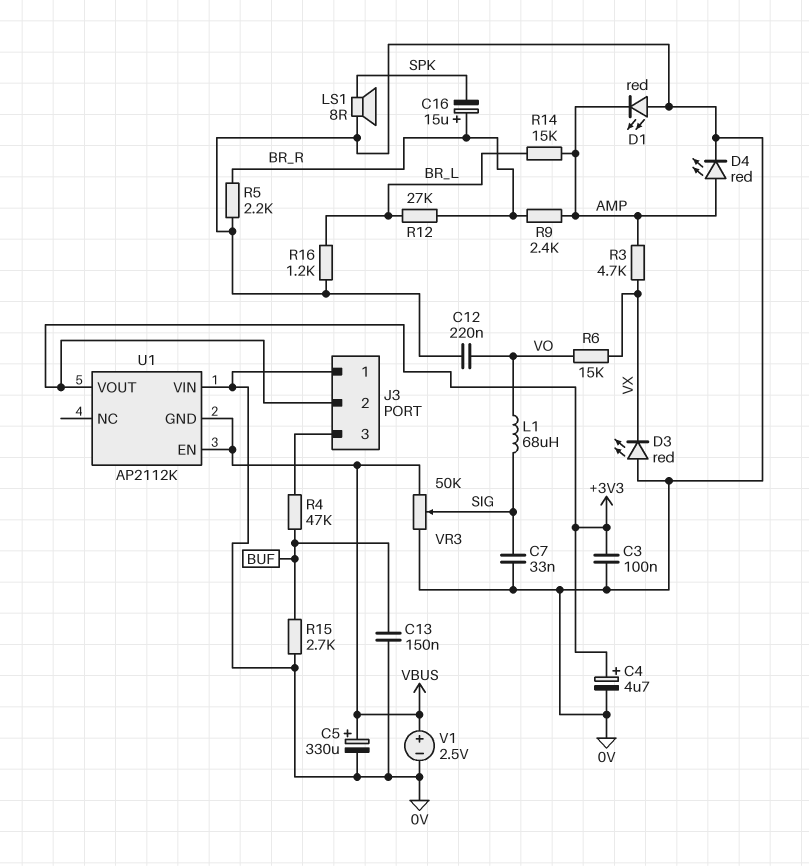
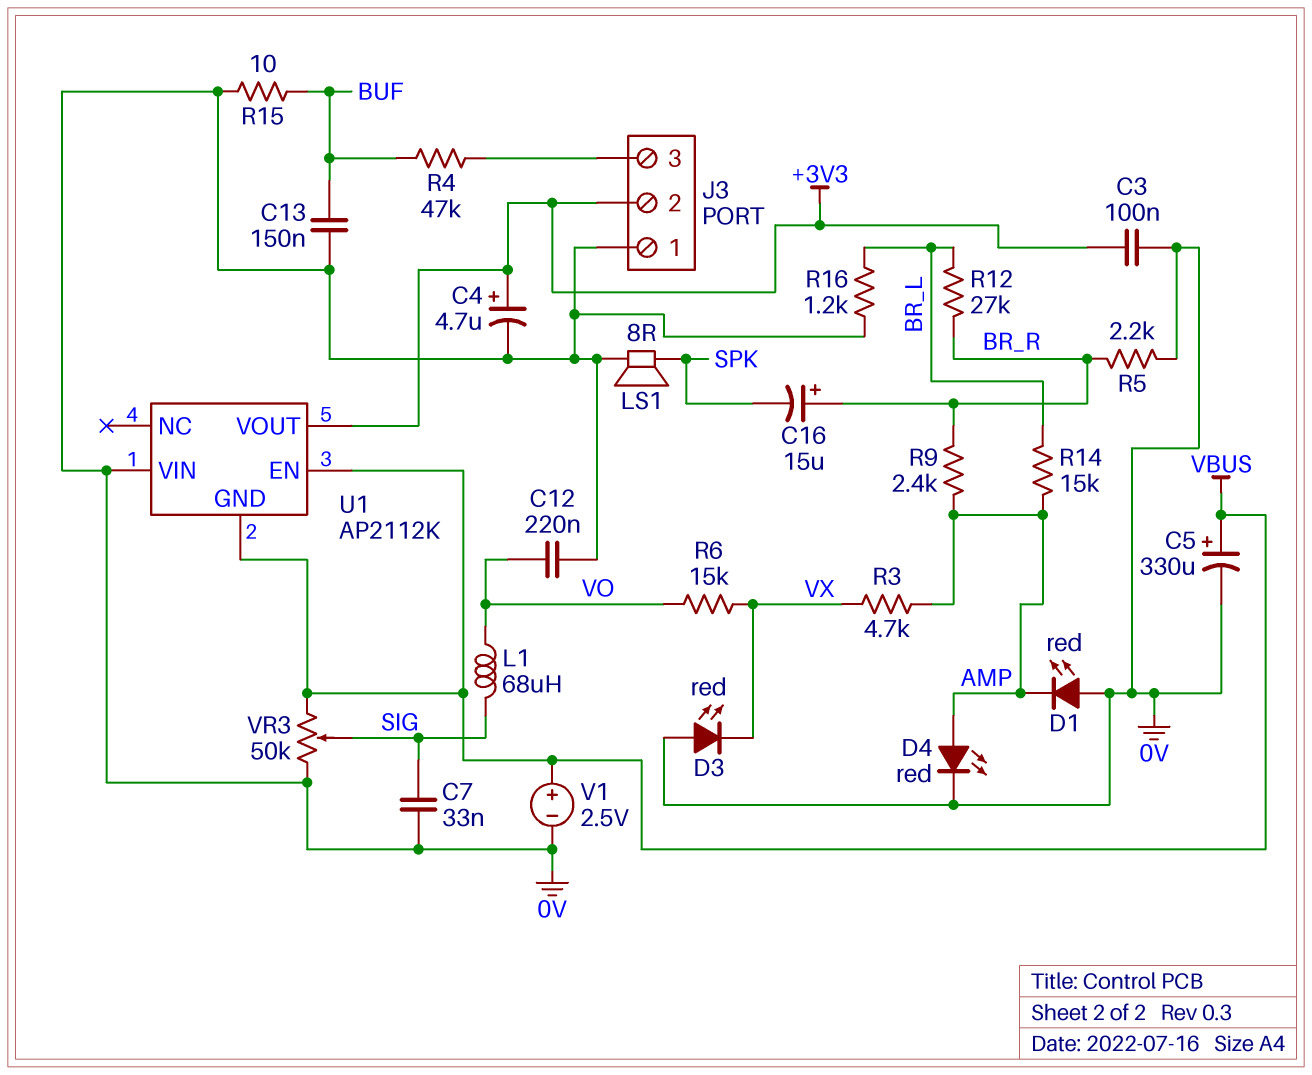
R15: 2.7k (0V, BUF) -> 10 (0V, BUF)

